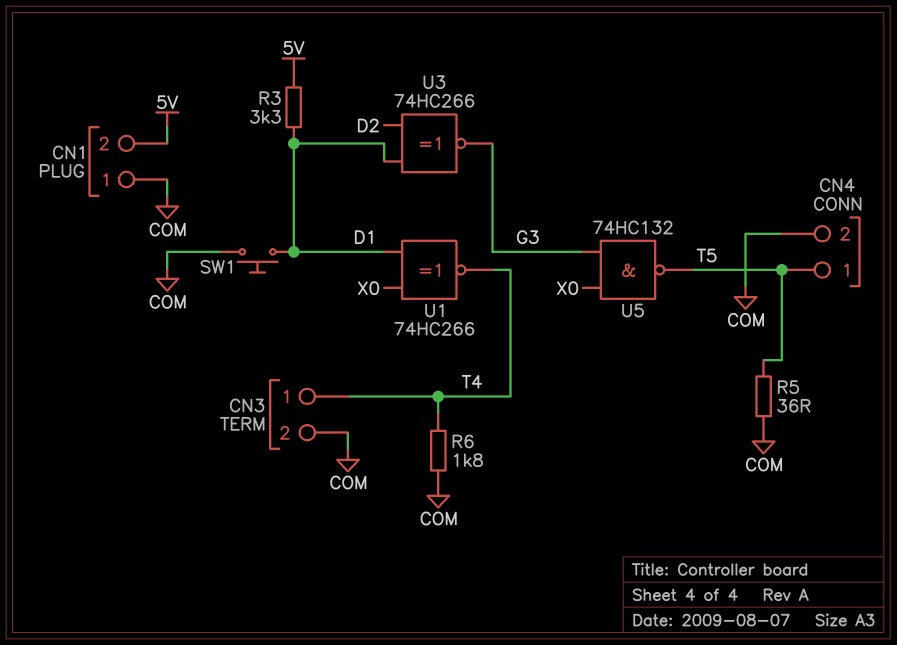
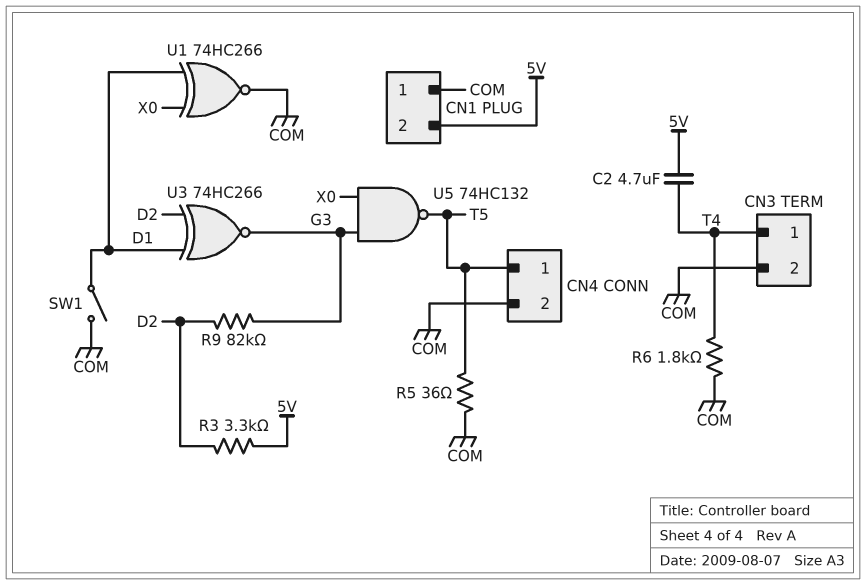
C2: none -> 4.7uF (5V, T4)
R3: 3.3k (5V, D1) -> 3.3k (5V, D2)
R9: none -> 82k (D2, G3)
SW1: button (COM, D1) -> switch (COM, D1)
U1: XNOR 74HC266 (in D1, in X0, out T4) -> XNOR 74HC266 (in D1, in X0, out COM)

